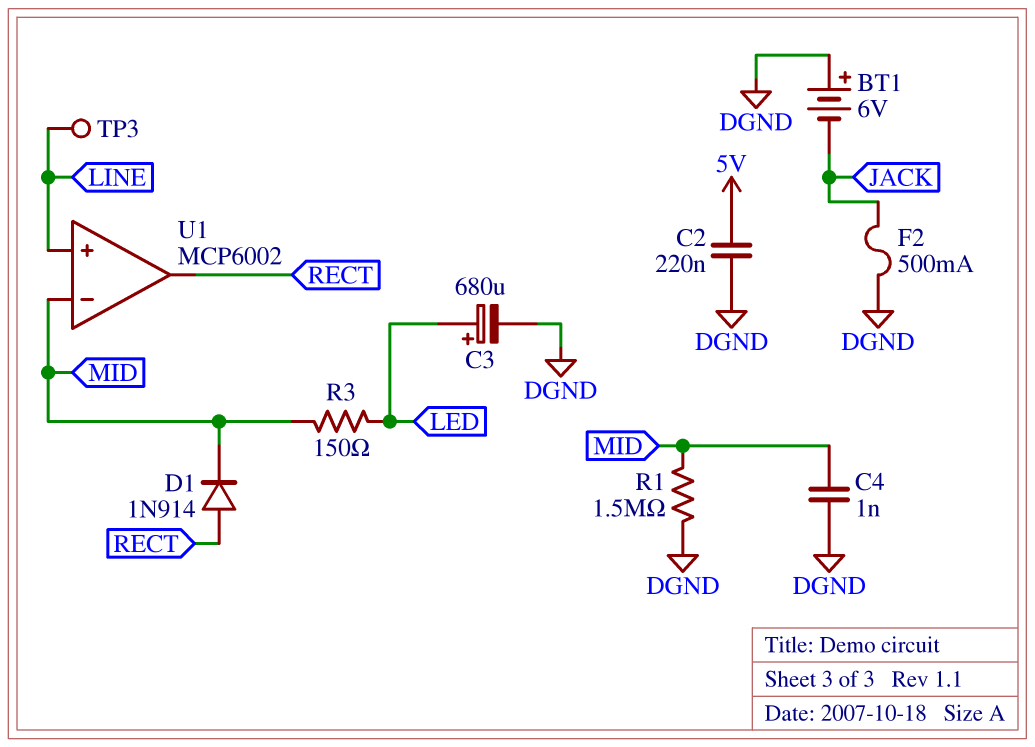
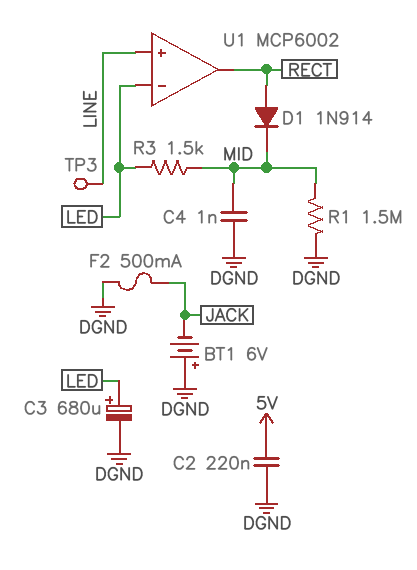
R3: 150 (LED, MID) -> 1.5k (LED, MID)
U1 pin in-: MID -> LED

